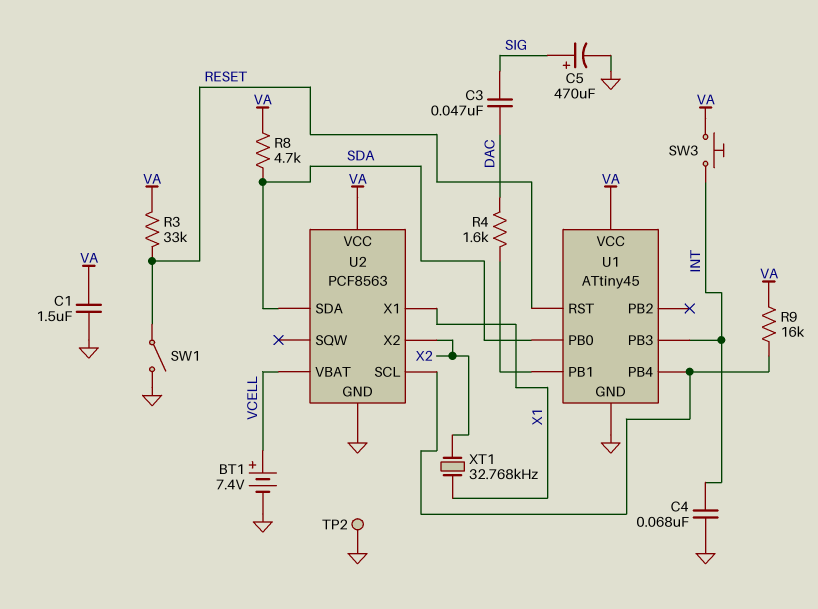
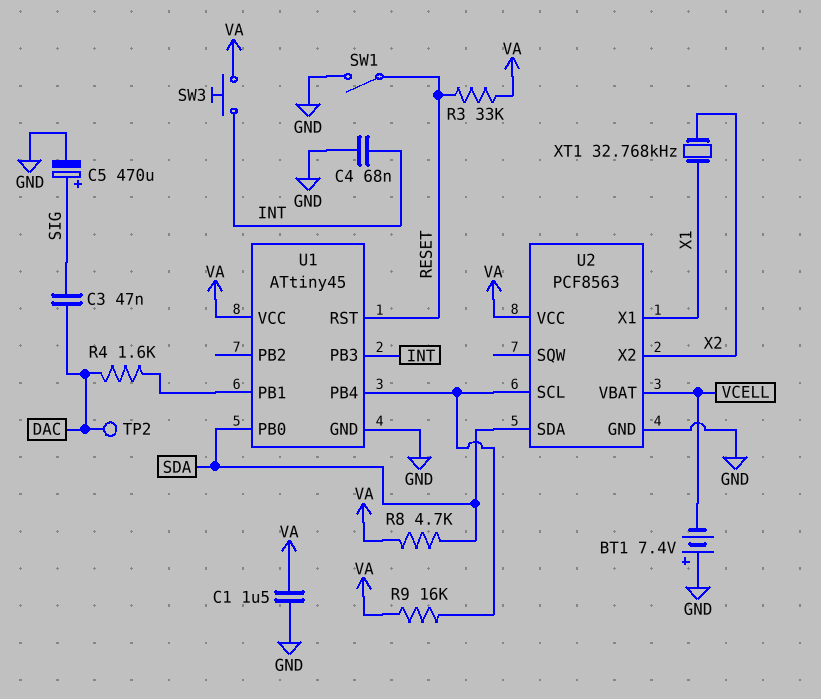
BT1: 7.4V (plus VCELL, minus GND) -> 7.4V (plus GND, minus VCELL)
TP2: test point (GND) -> test point (DAC)

